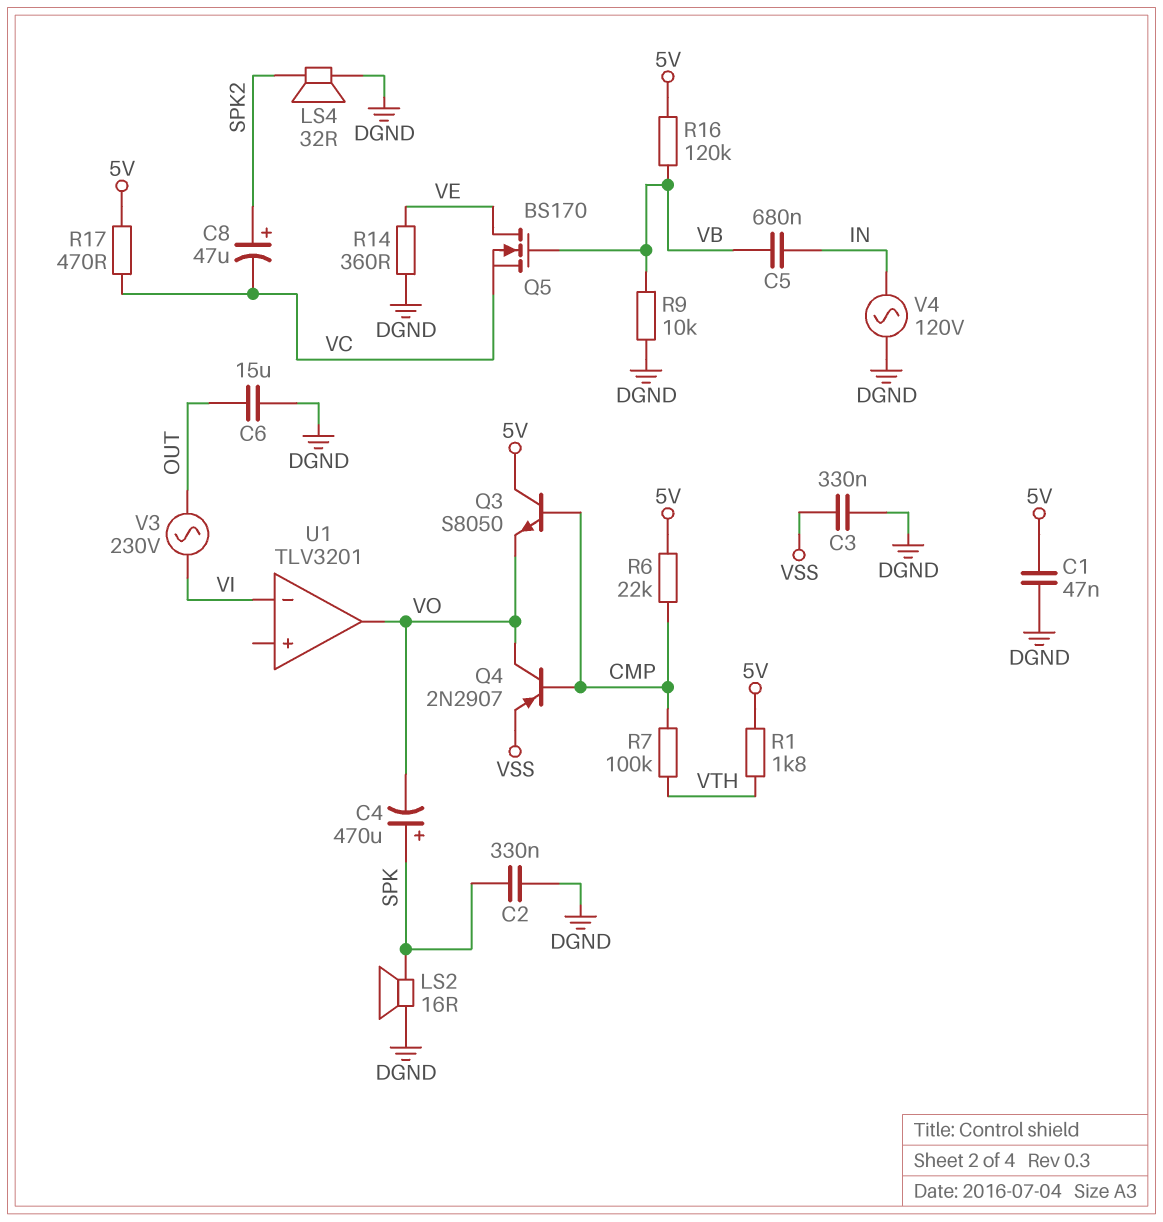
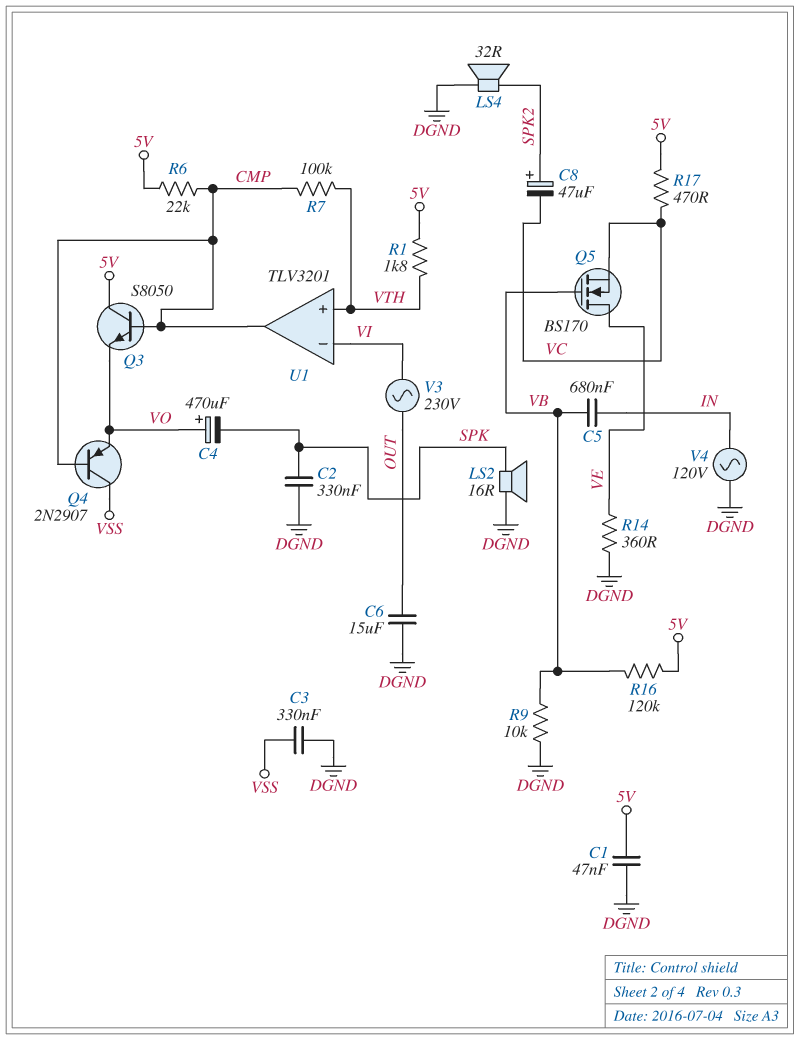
C4: 470uF (plus SPK, minus VO) -> 470uF (plus VO, minus SPK)
Q4: PNP 2N2907 (B CMP, C VO, E VSS) -> PNP 2N2907 (B CMP, C VSS, E VO)
U1 pin in+: none -> VTH
U1 pin out: VO -> CMP

